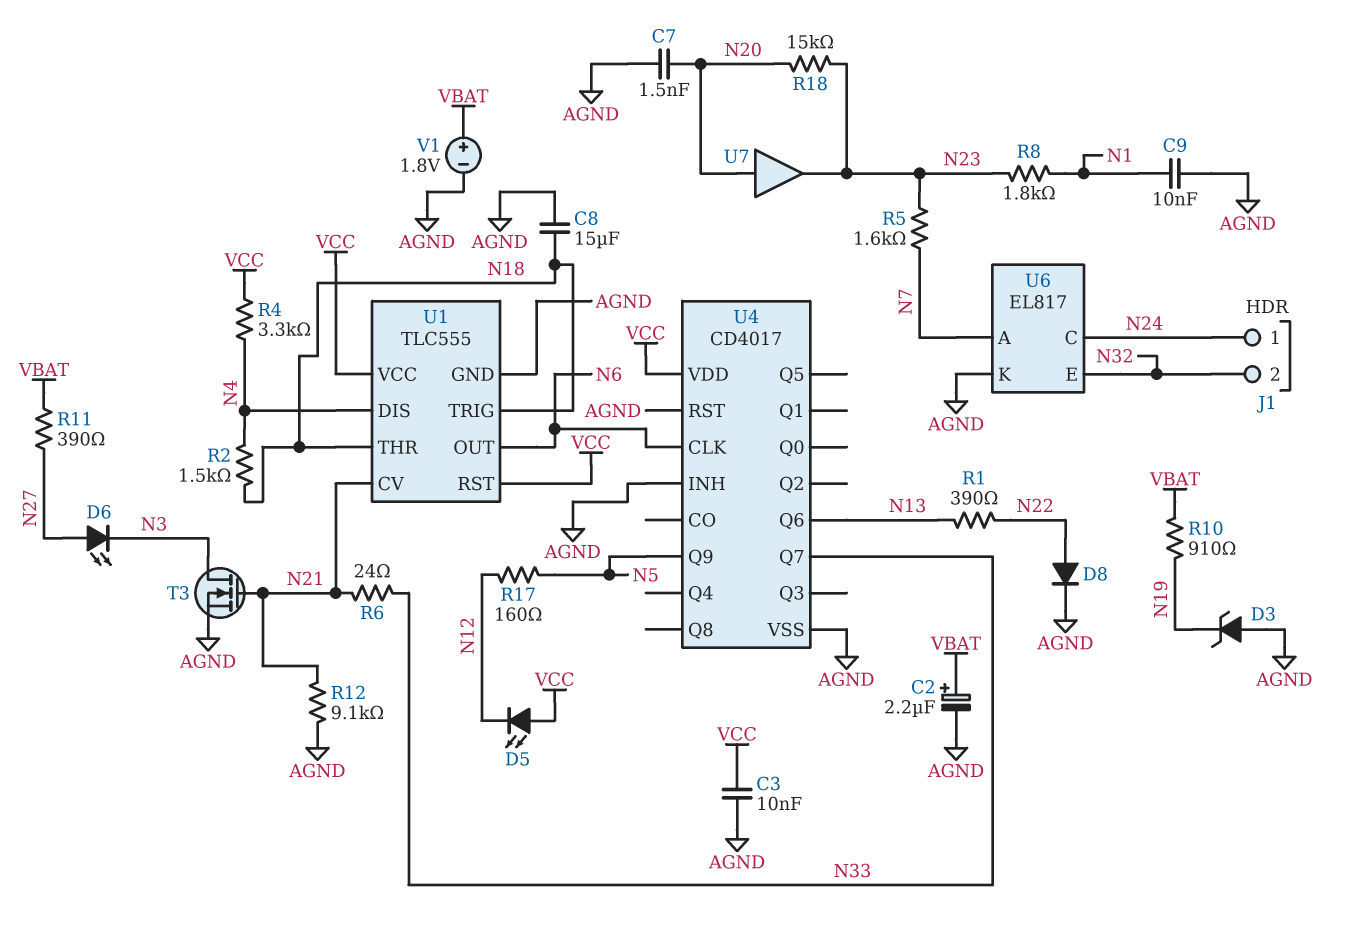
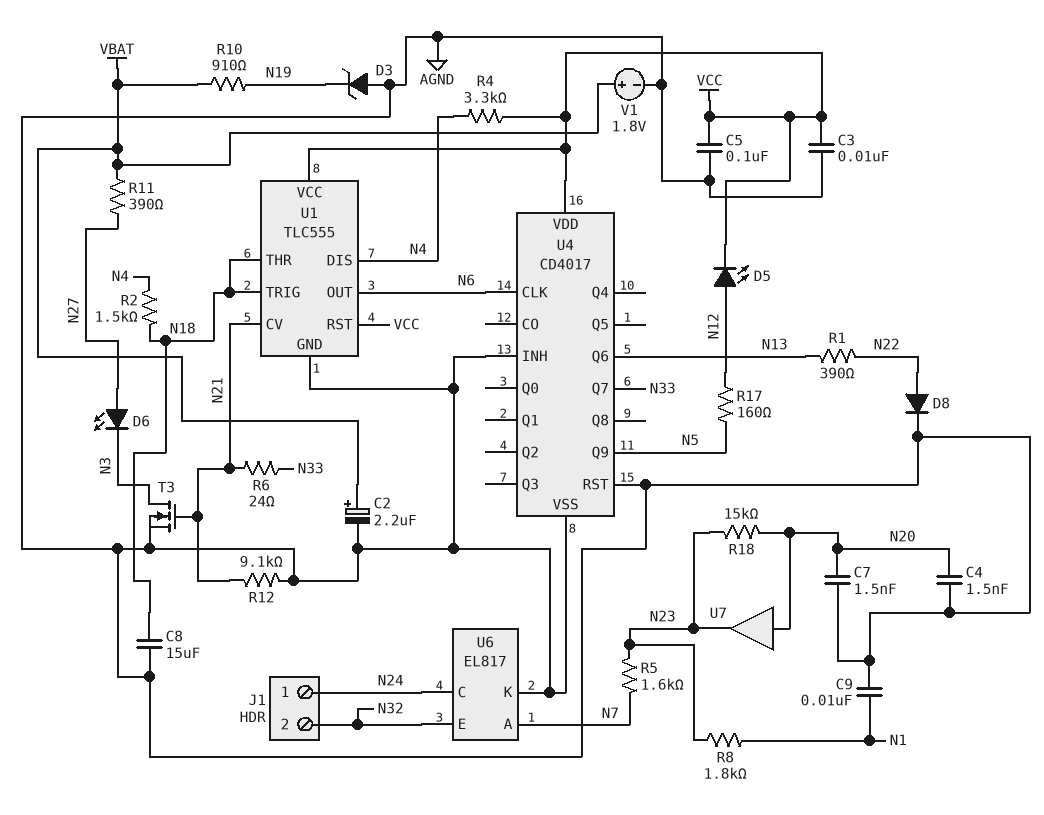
C4: none -> 1.5nF (AGND, N20)
C5: none -> 100nF (AGND, VCC)
D5: LED (A VCC, K N12) -> LED (A N12, K VCC)

